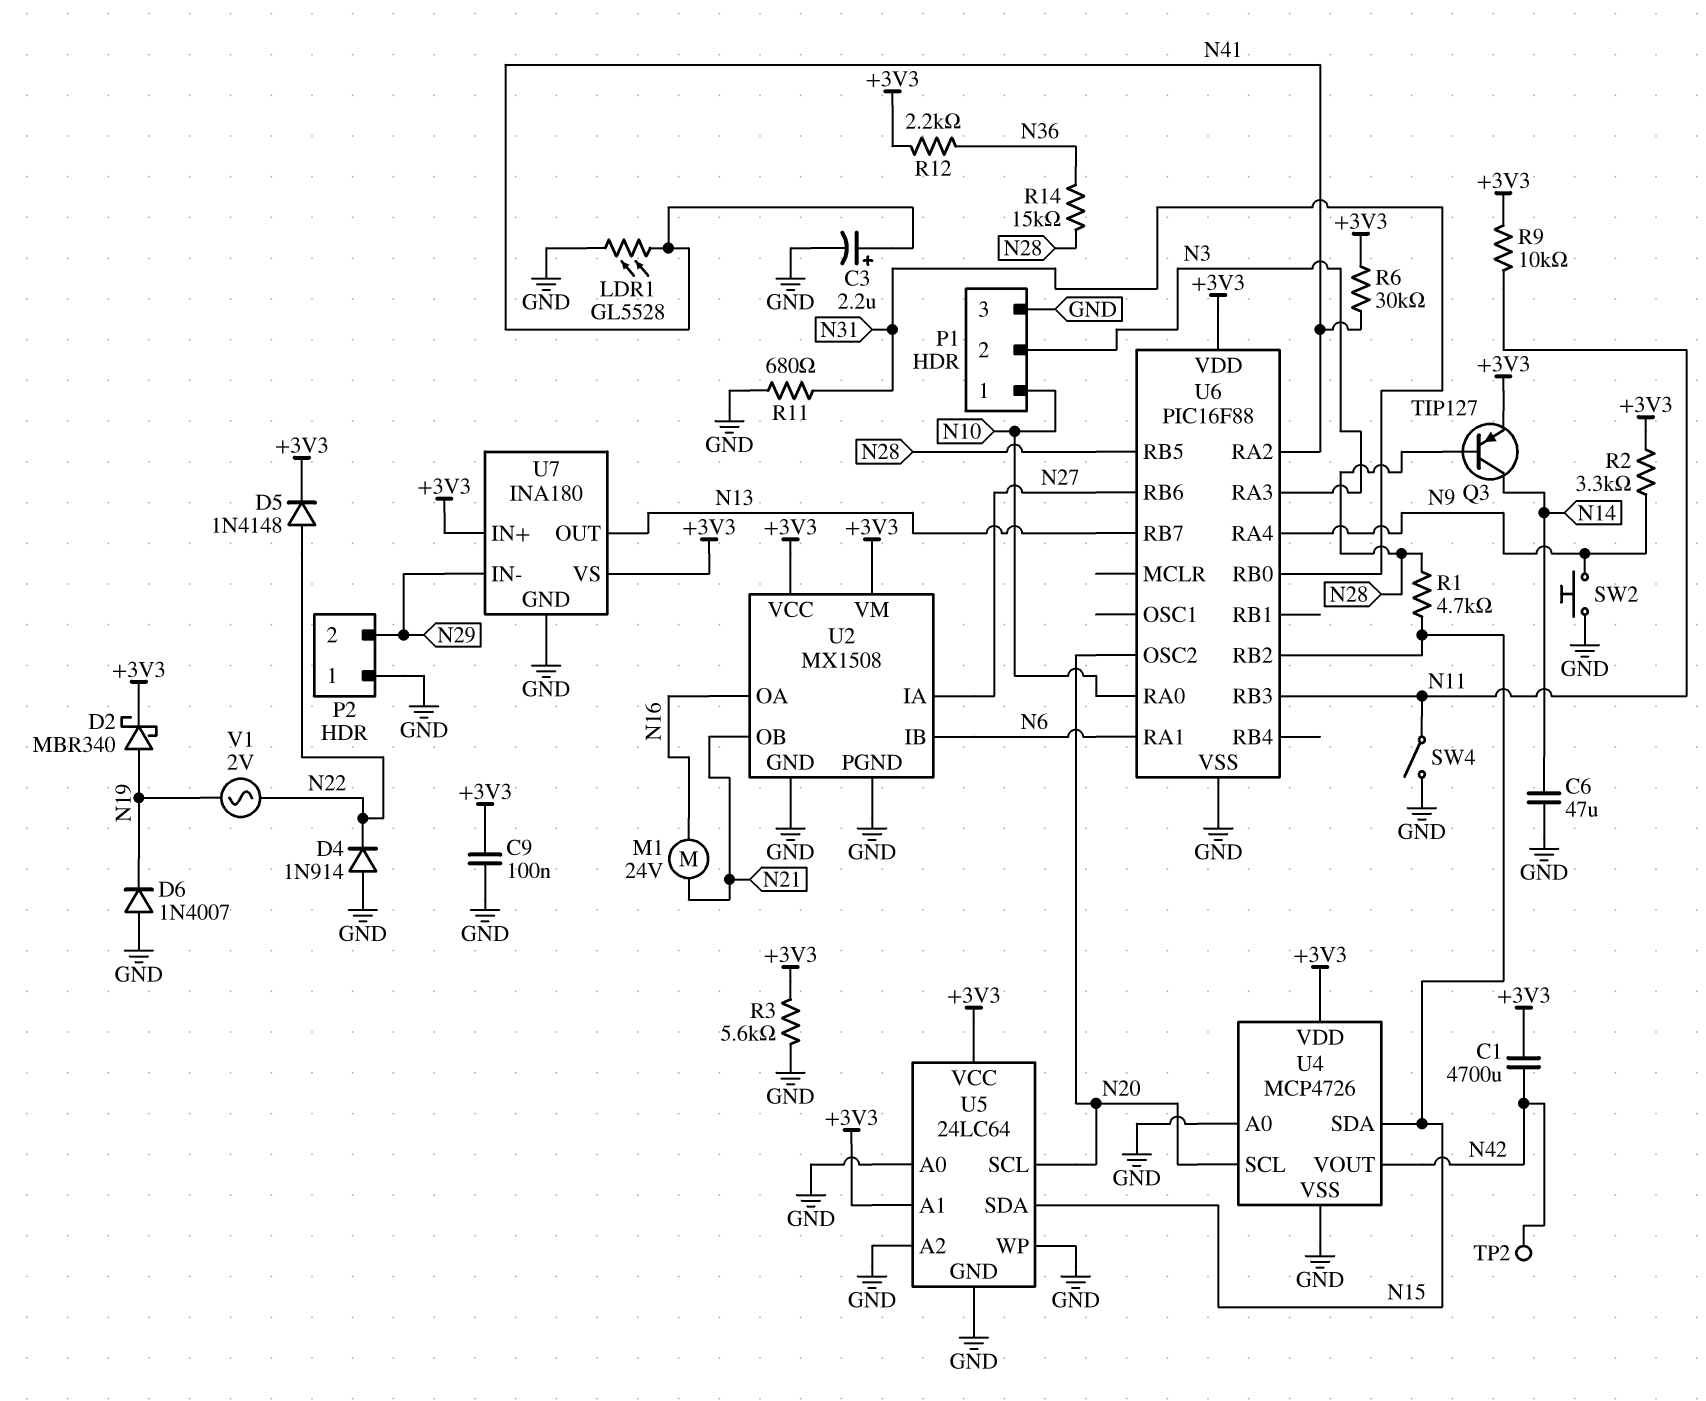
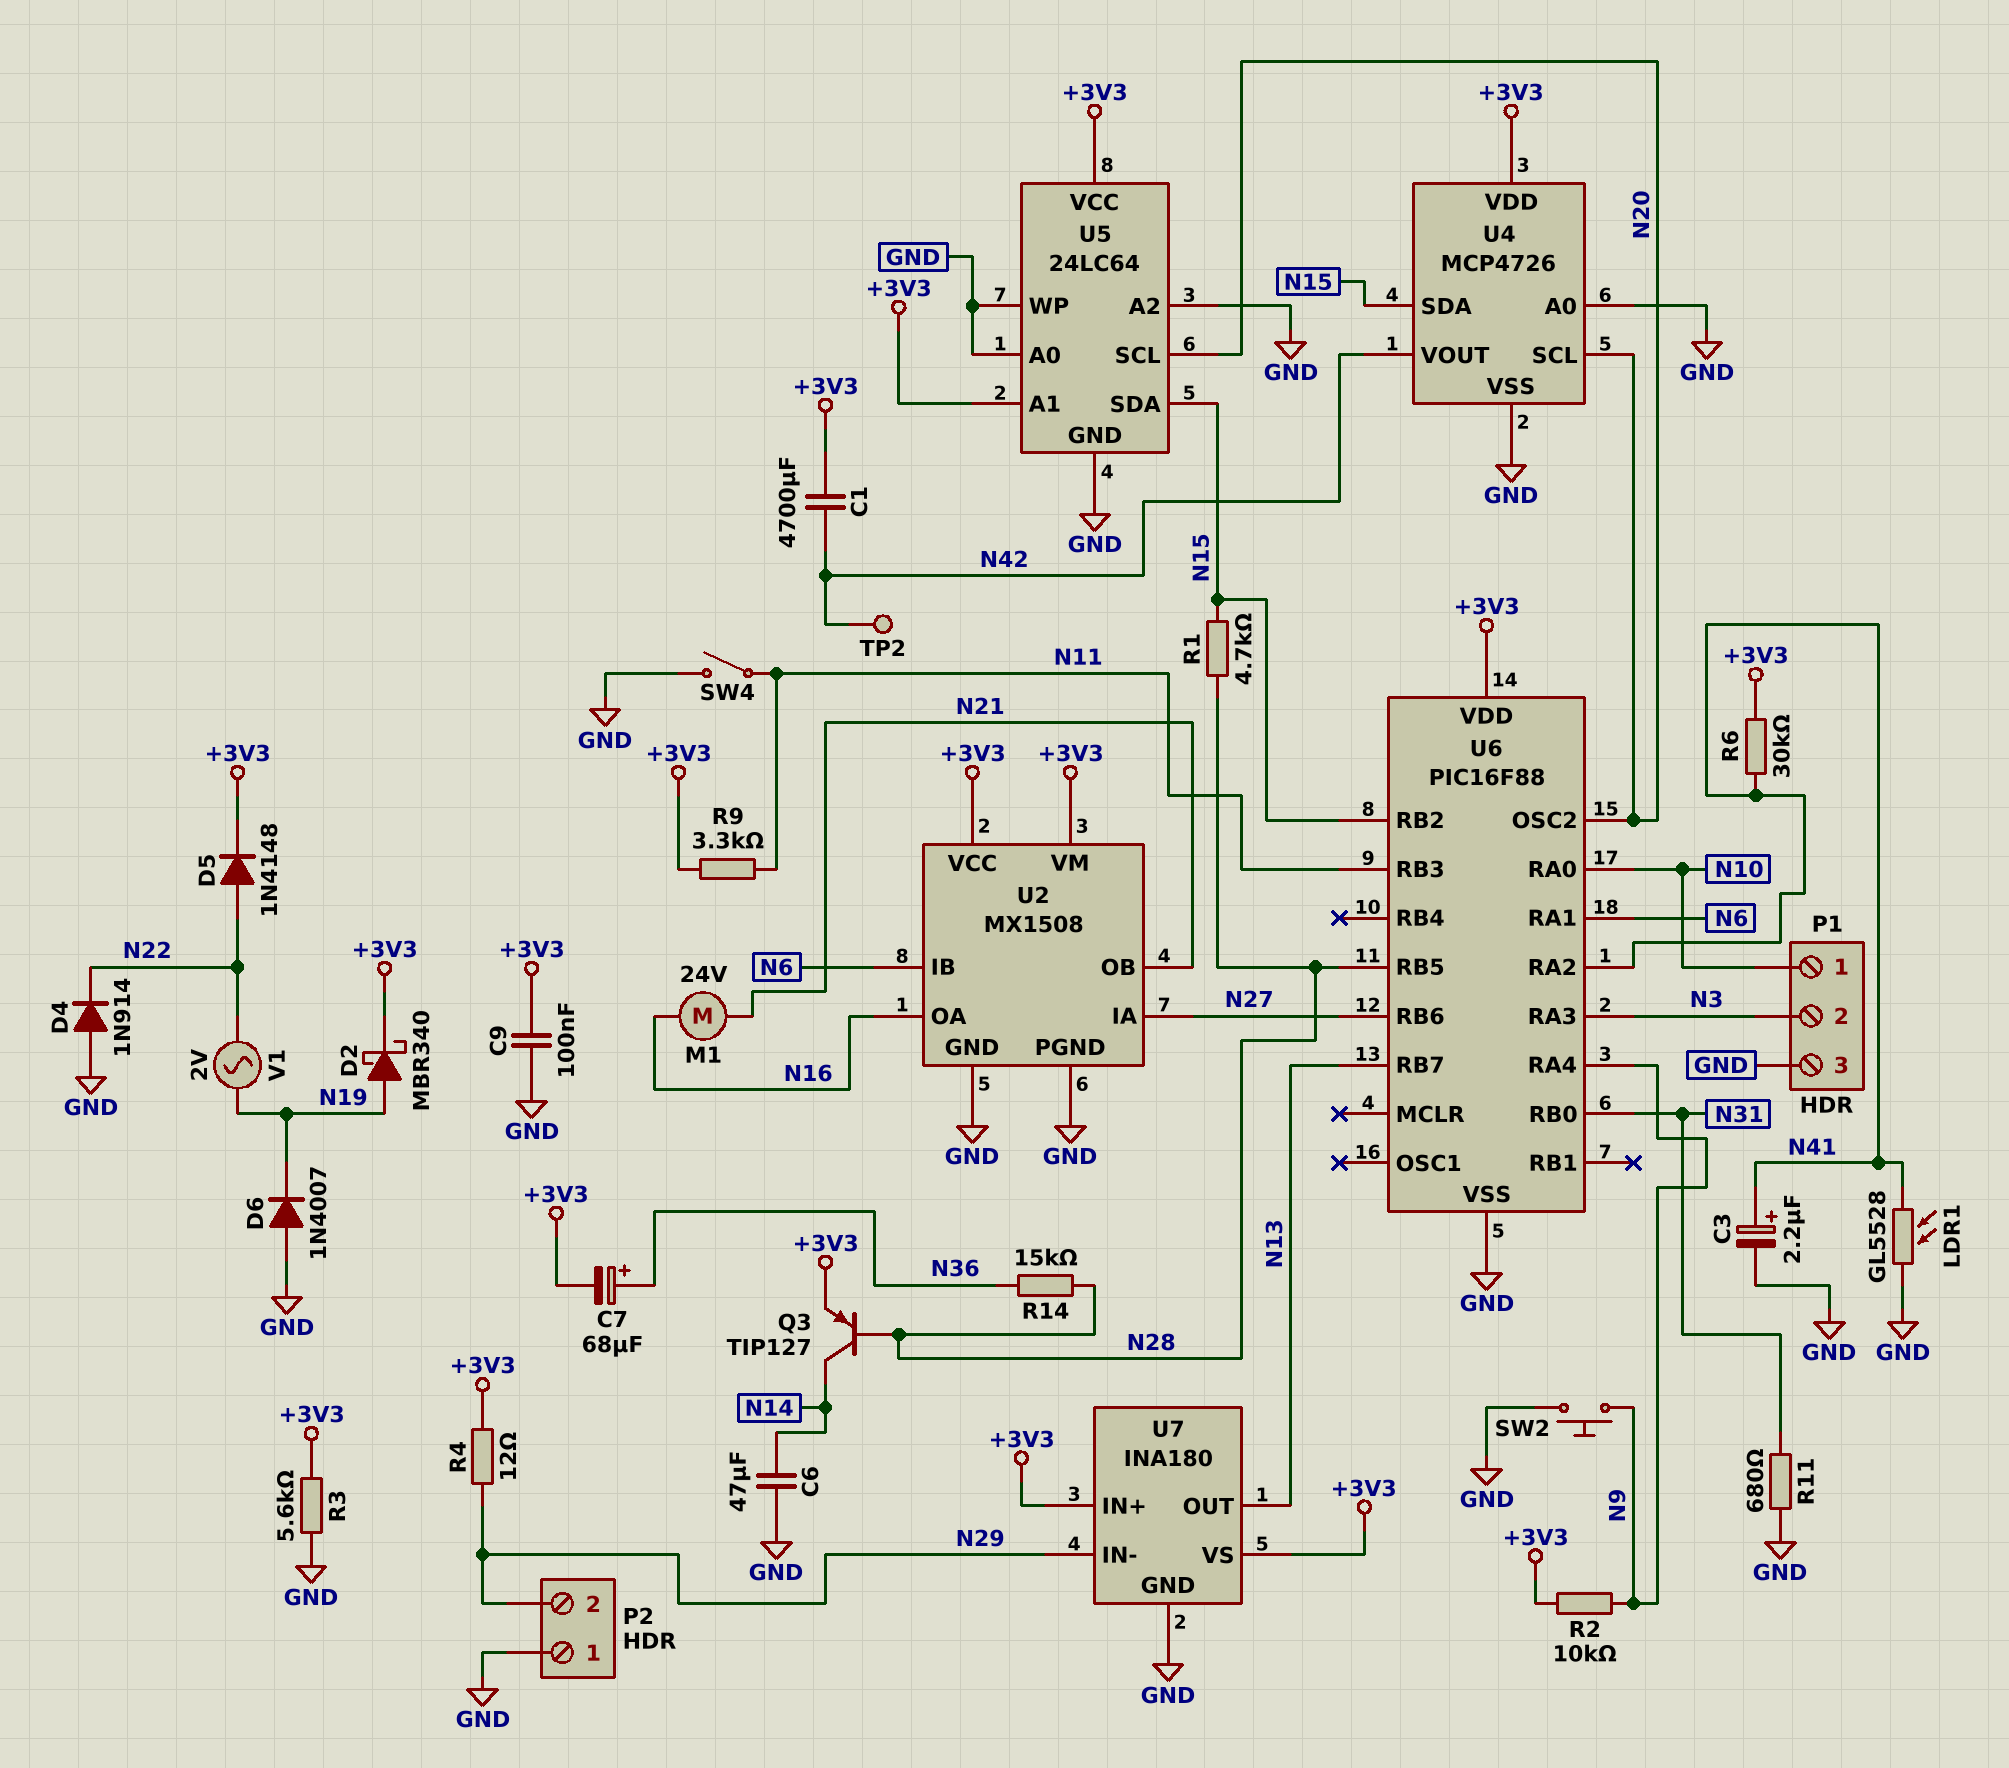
C7: none -> 68uF (plus N36, minus +3V3)
R2: 3.3k (+3V3, N9) -> 10k (+3V3, N9)
R4: none -> 12 (+3V3, N29)
R9: 10k (+3V3, N11) -> 3.3k (+3V3, N11)
R12: 2.2k (+3V3, N36) -> none

